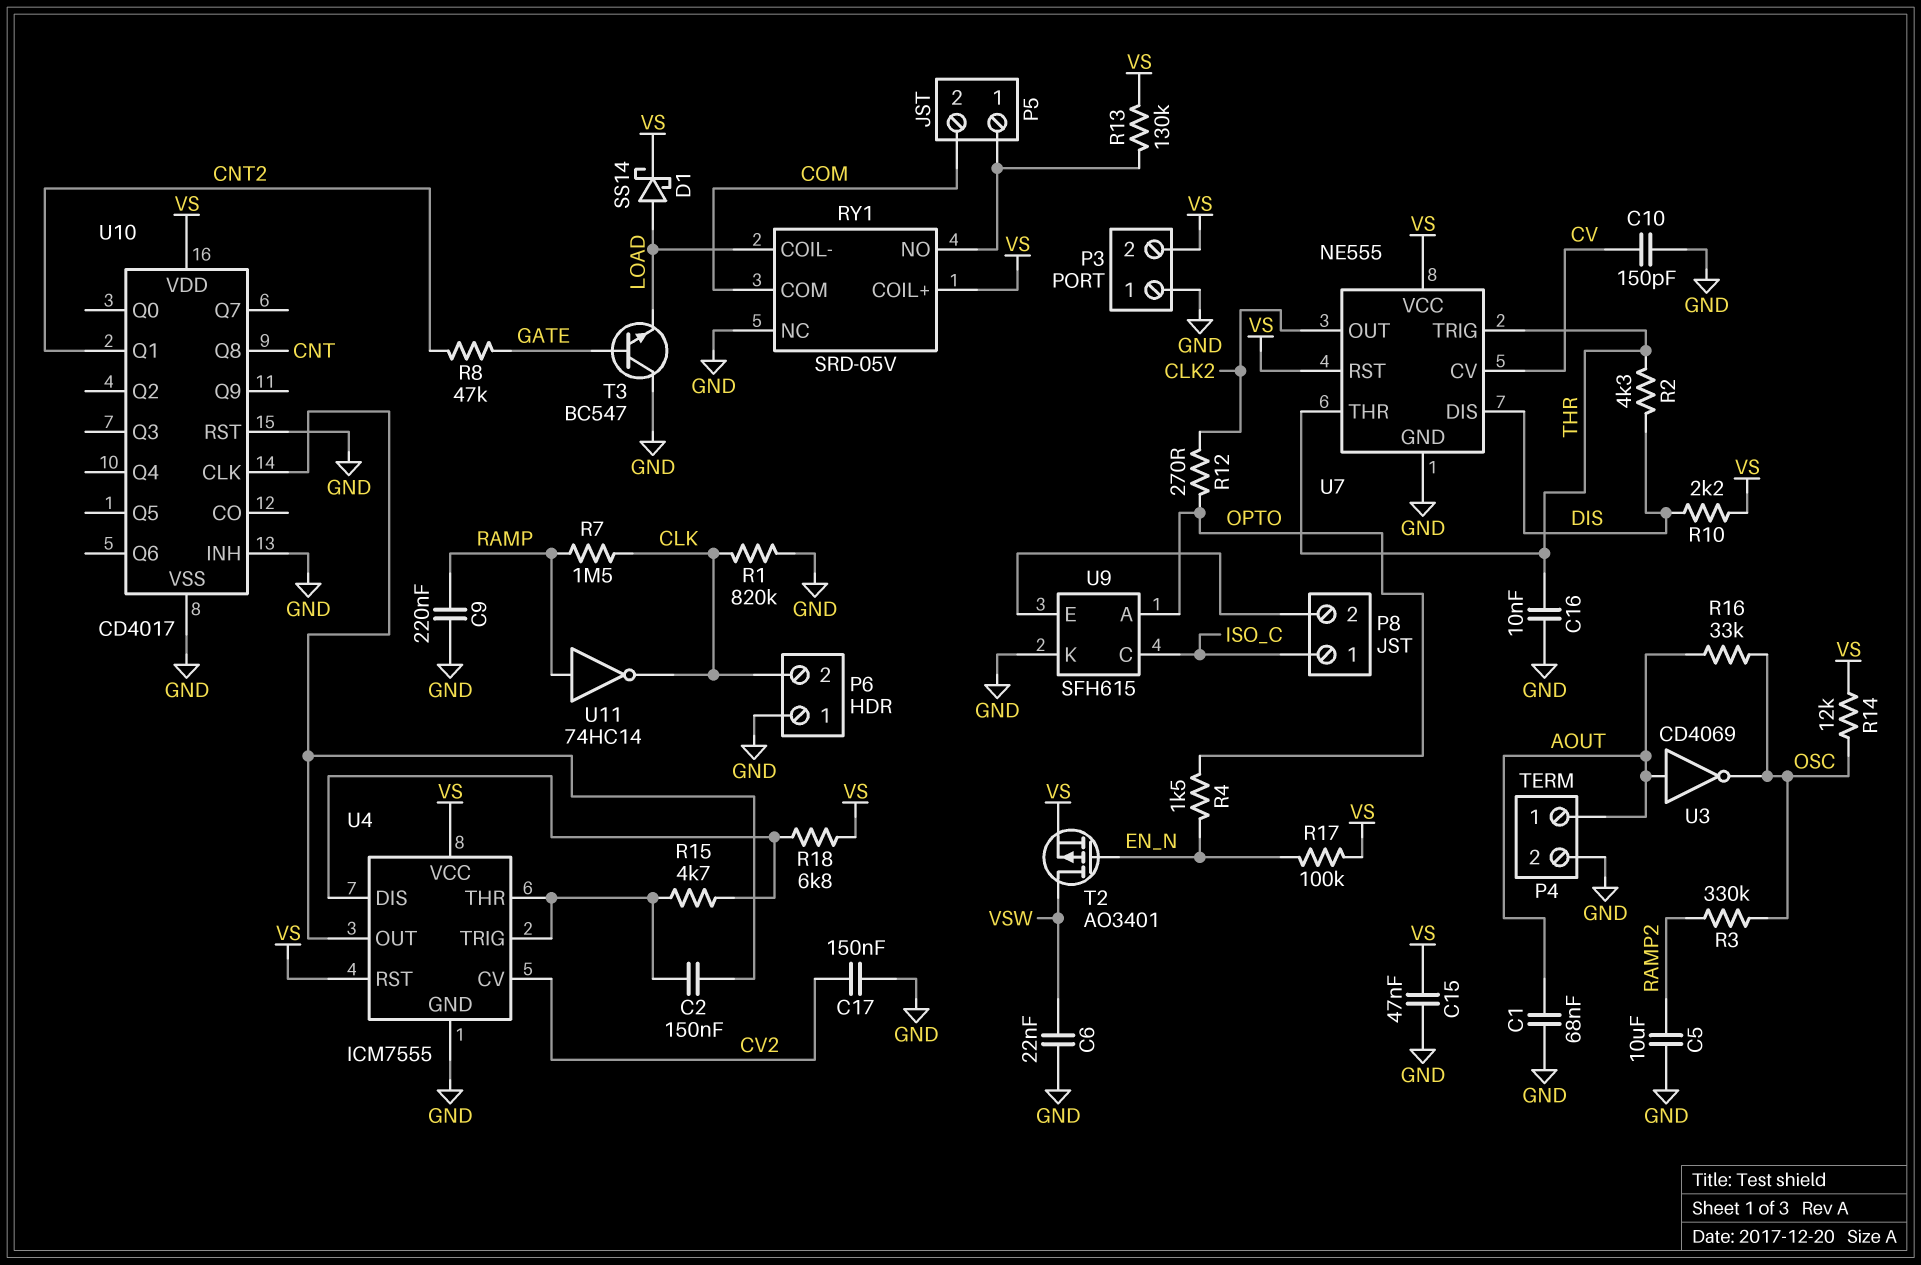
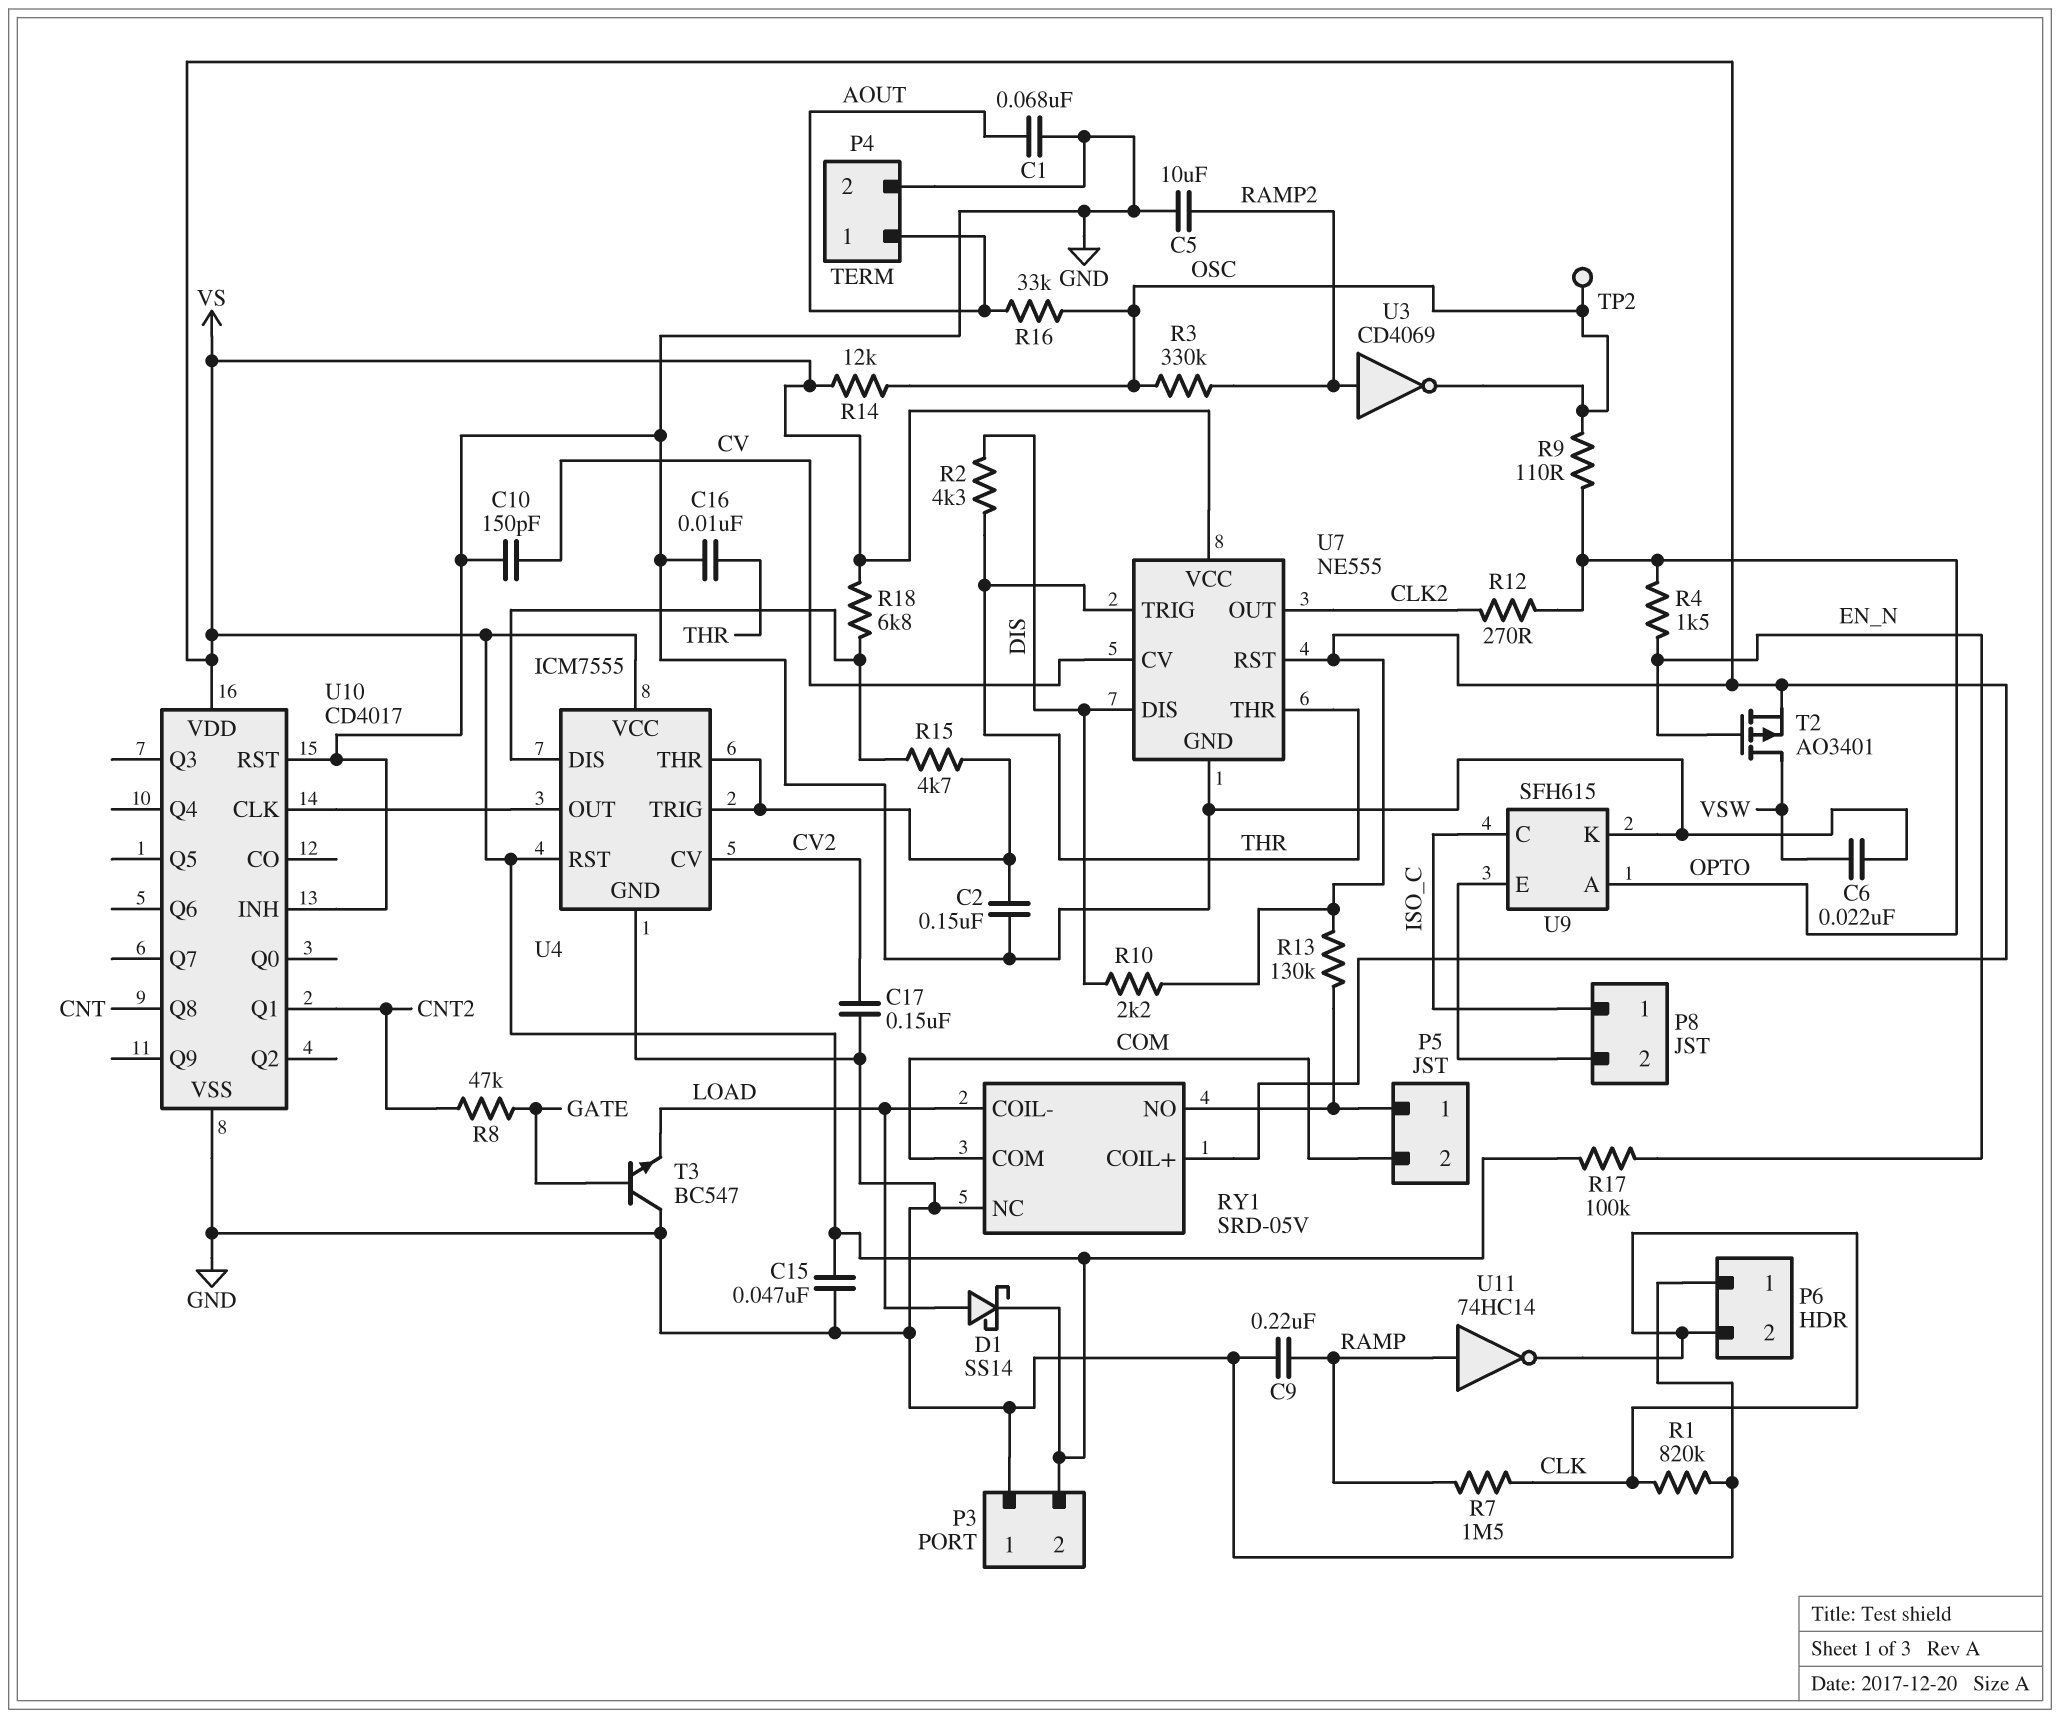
C2: 150nF (U4/OUT, U4/THR) -> 150nF (GND, U4/THR)
R9: none -> 110 (OPTO, OSC)
TP2: none -> test point (OSC)
U3: NOT CD4069 (in AOUT, out OSC) -> NOT CD4069 (in RAMP2, out OSC)

